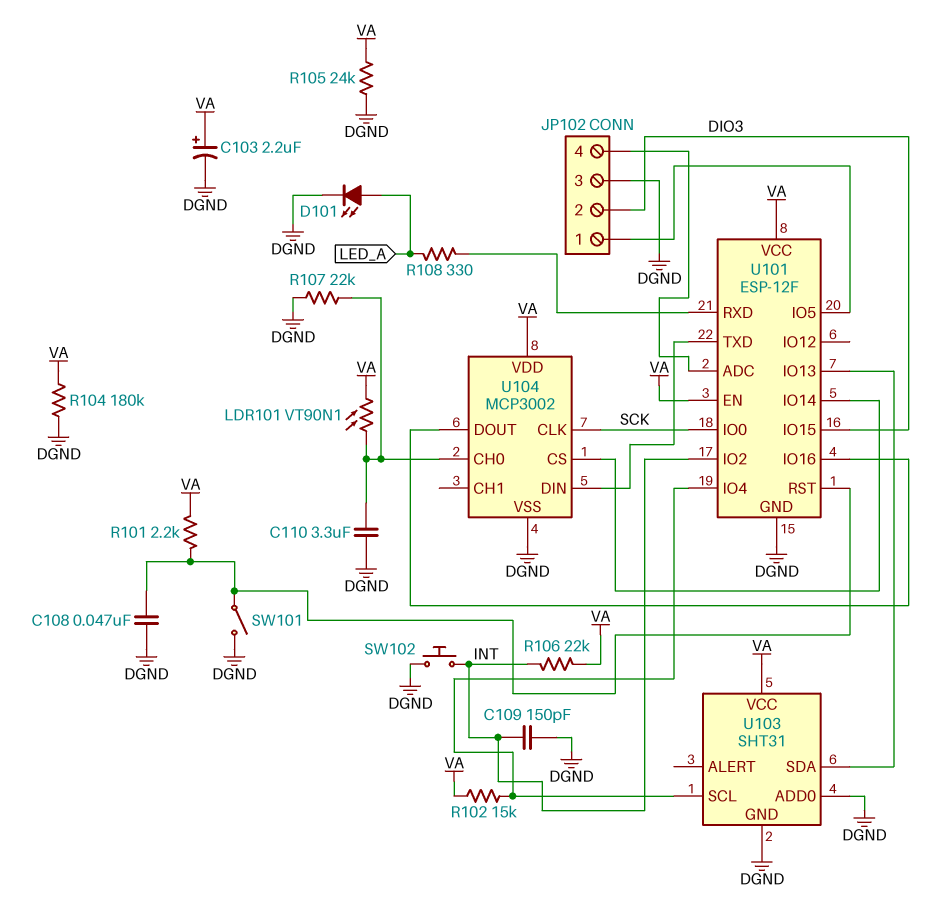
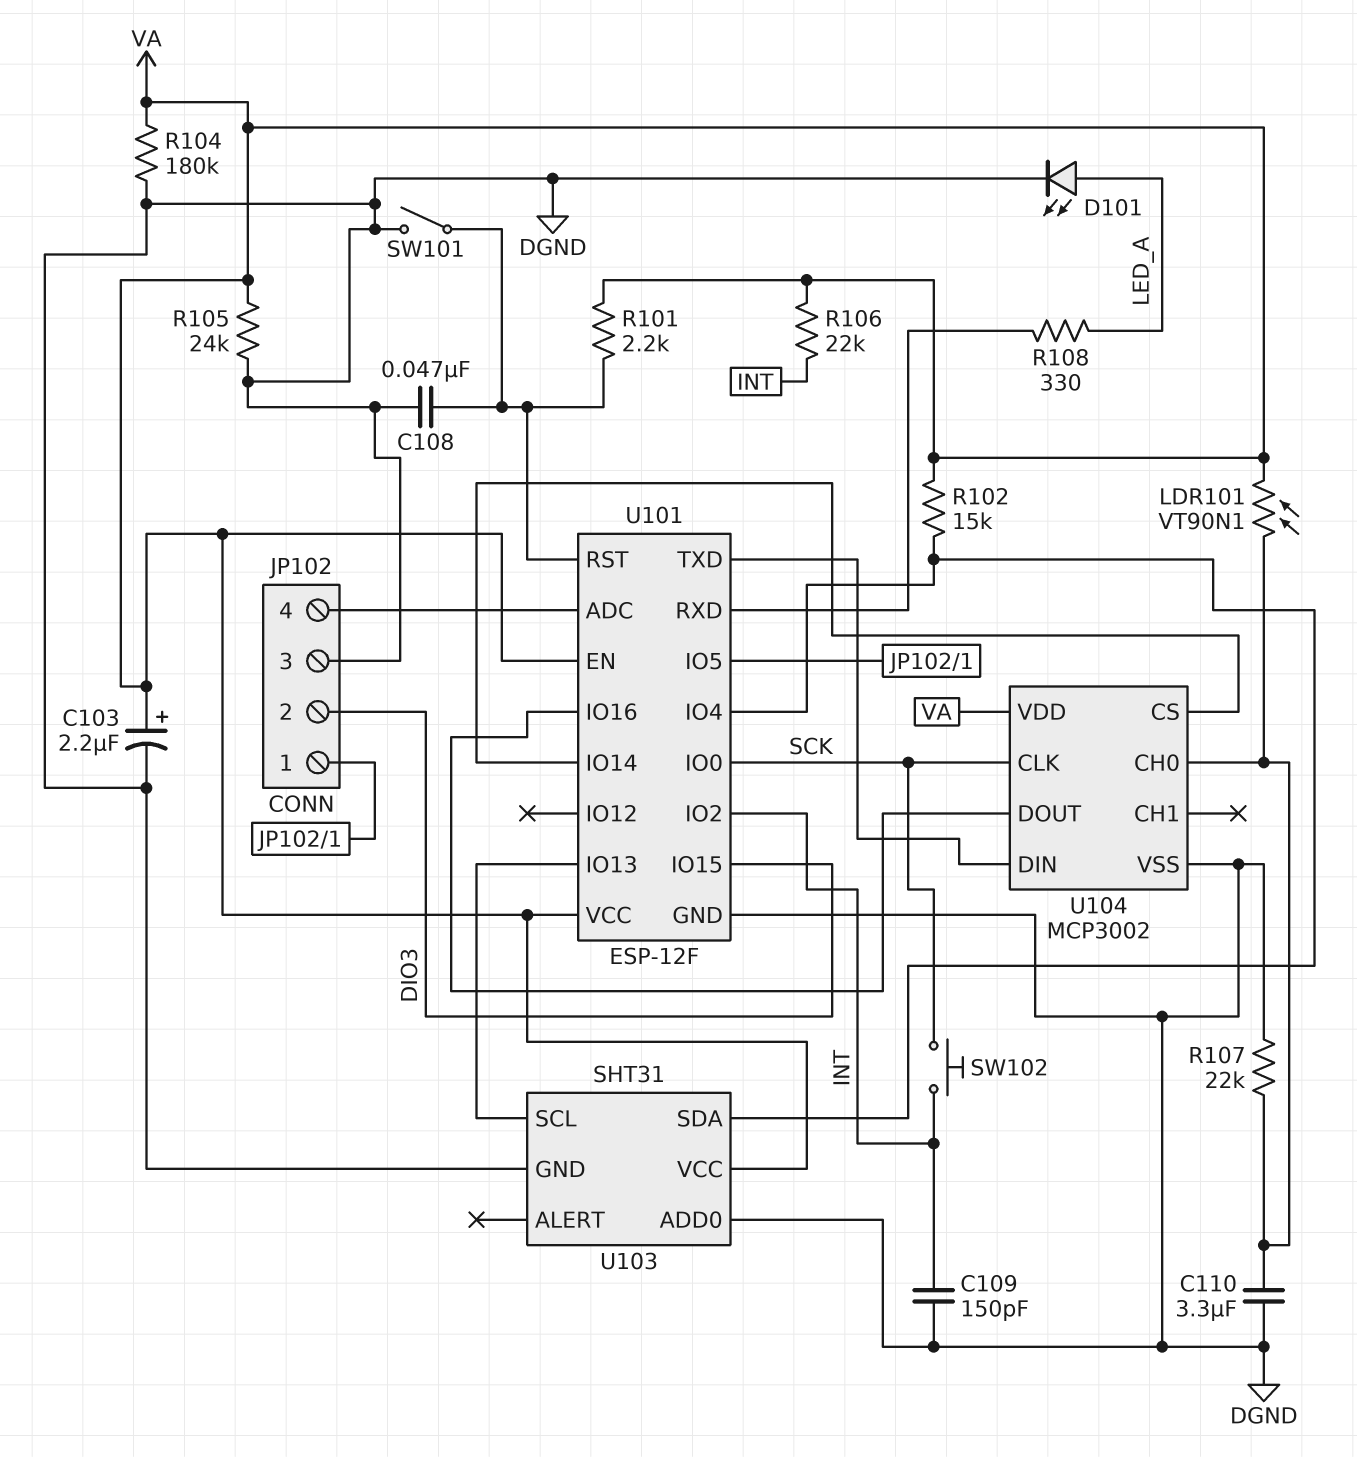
SW102: button (DGND, INT) -> button (INT, SCK)
U103 pin SCL: U101/IO4 -> U101/IO13
U103 pin SDA: U101/IO13 -> U101/IO4

